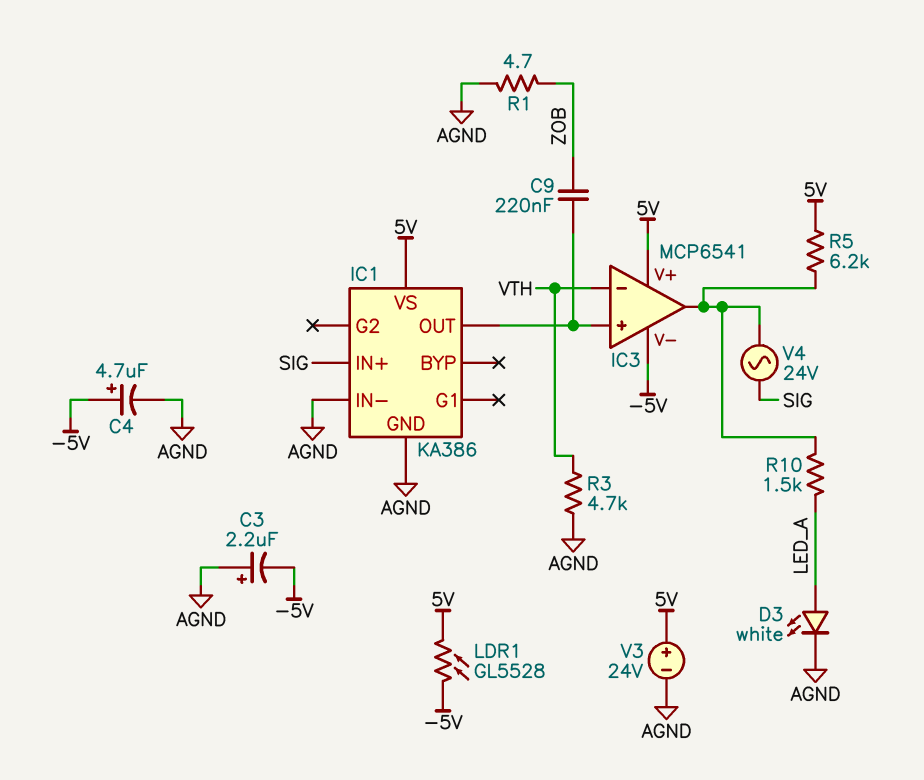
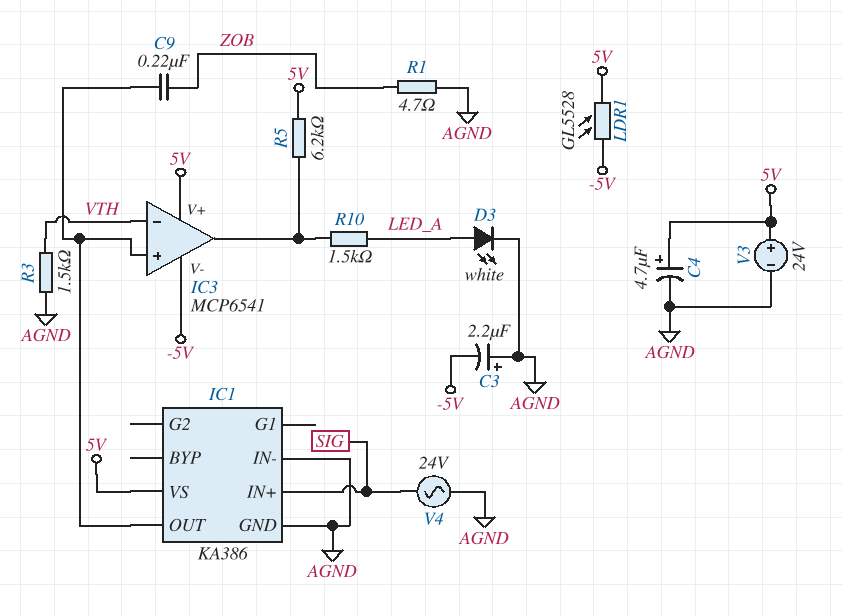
C4: 4.7uF (plus -5V, minus AGND) -> 4.7uF (plus 5V, minus AGND)
R3: 4.7k (AGND, VTH) -> 1.5k (AGND, VTH)
V4: AC 24V (IC3/out, SIG) -> AC 24V (AGND, SIG)

